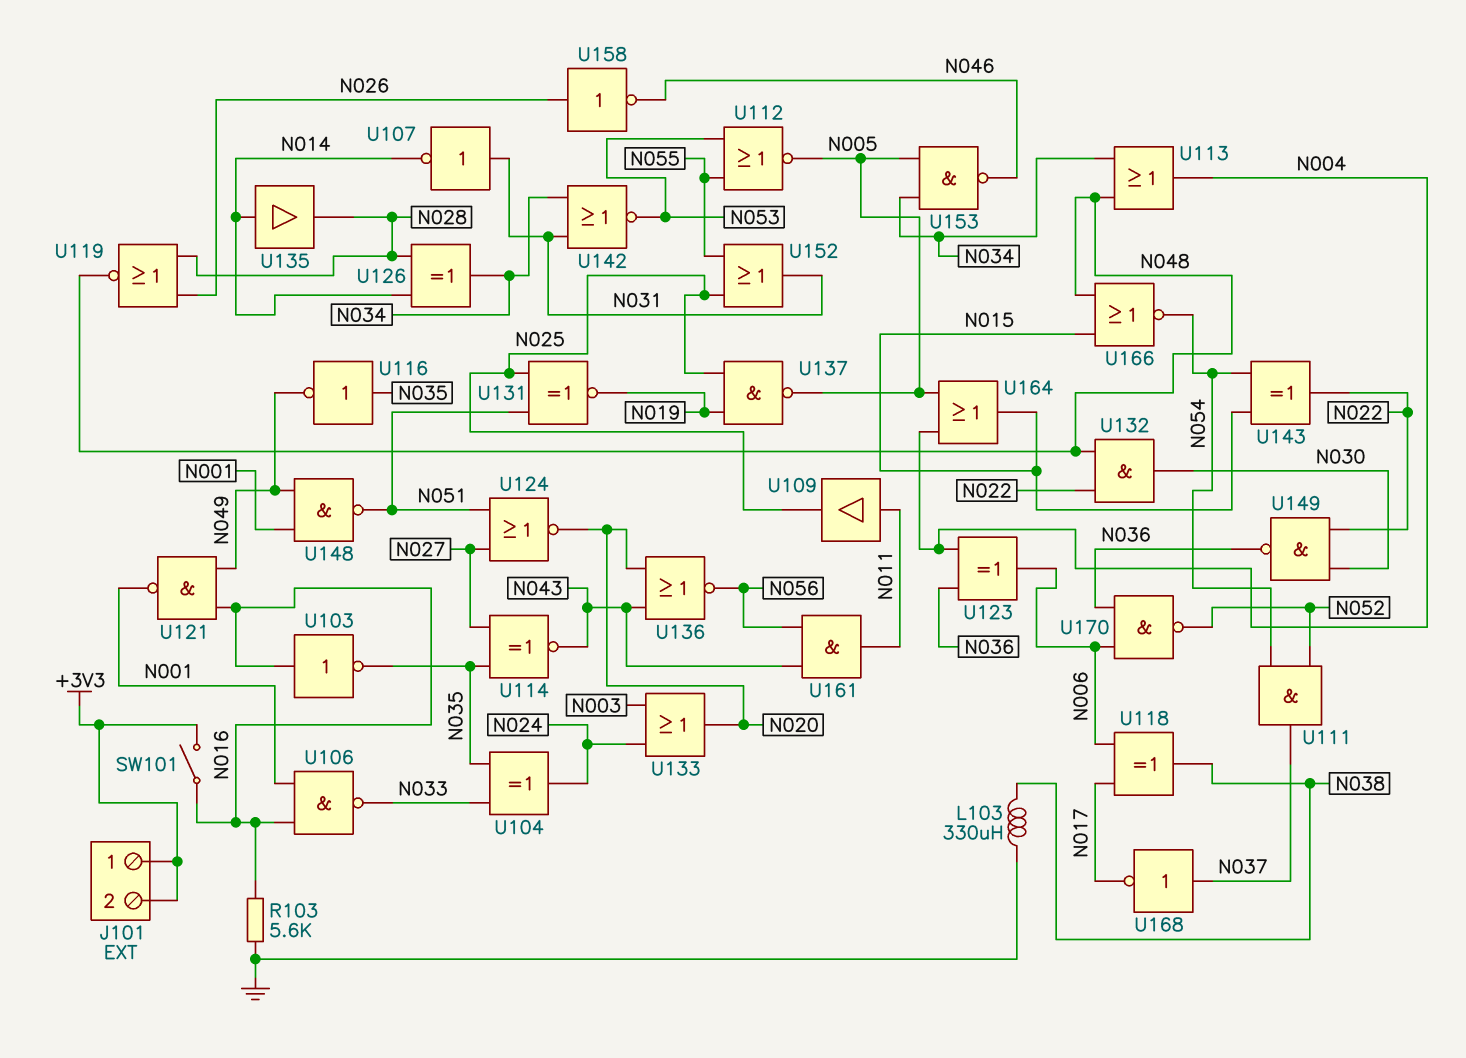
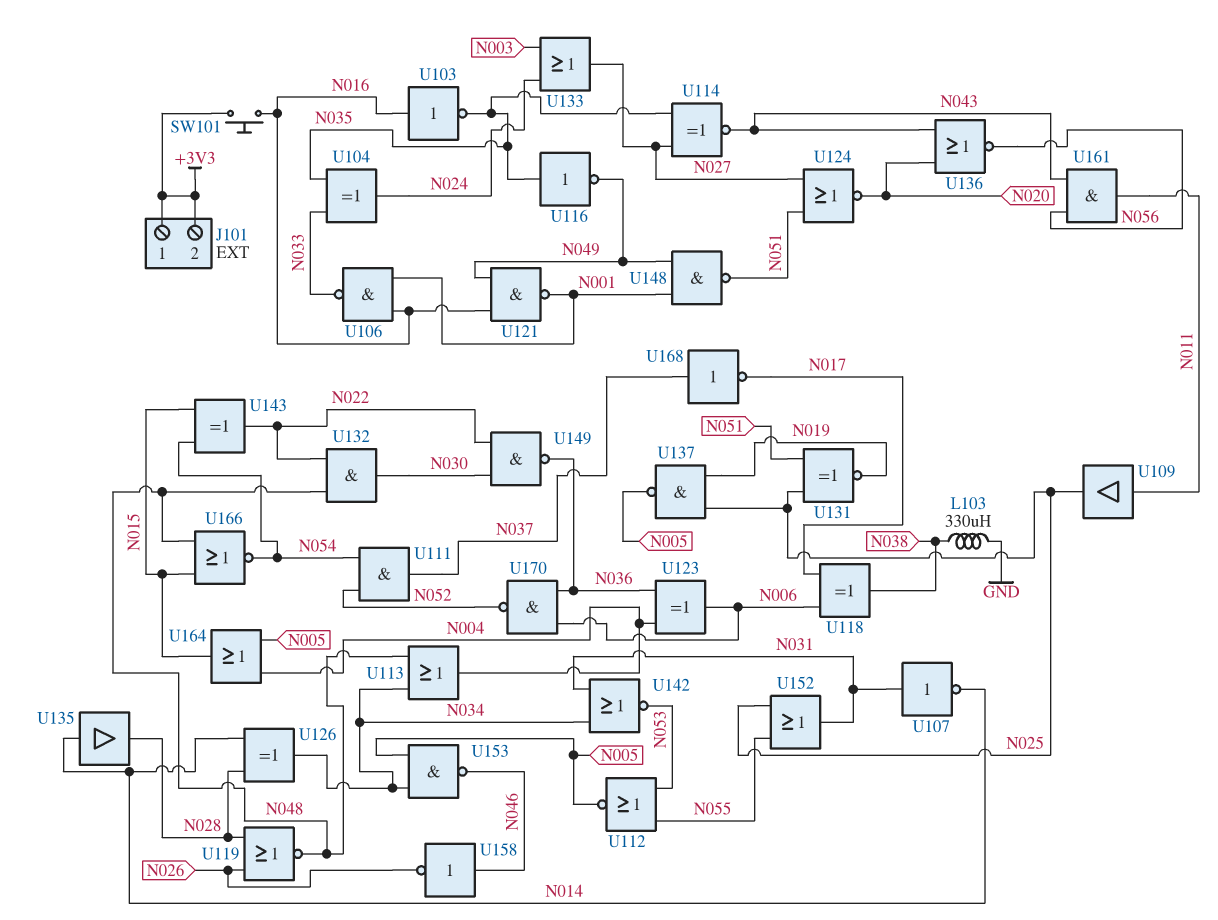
R103: 5.6k (GND, N016) -> none
SW101: switch (+3V3, N016) -> button (+3V3, N016)
U133: OR (in N003, in N024, out N020) -> OR (in N003, in N024, out N027)
U158: NOT (in N026, out N046) -> NOT (in N046, out N026)

